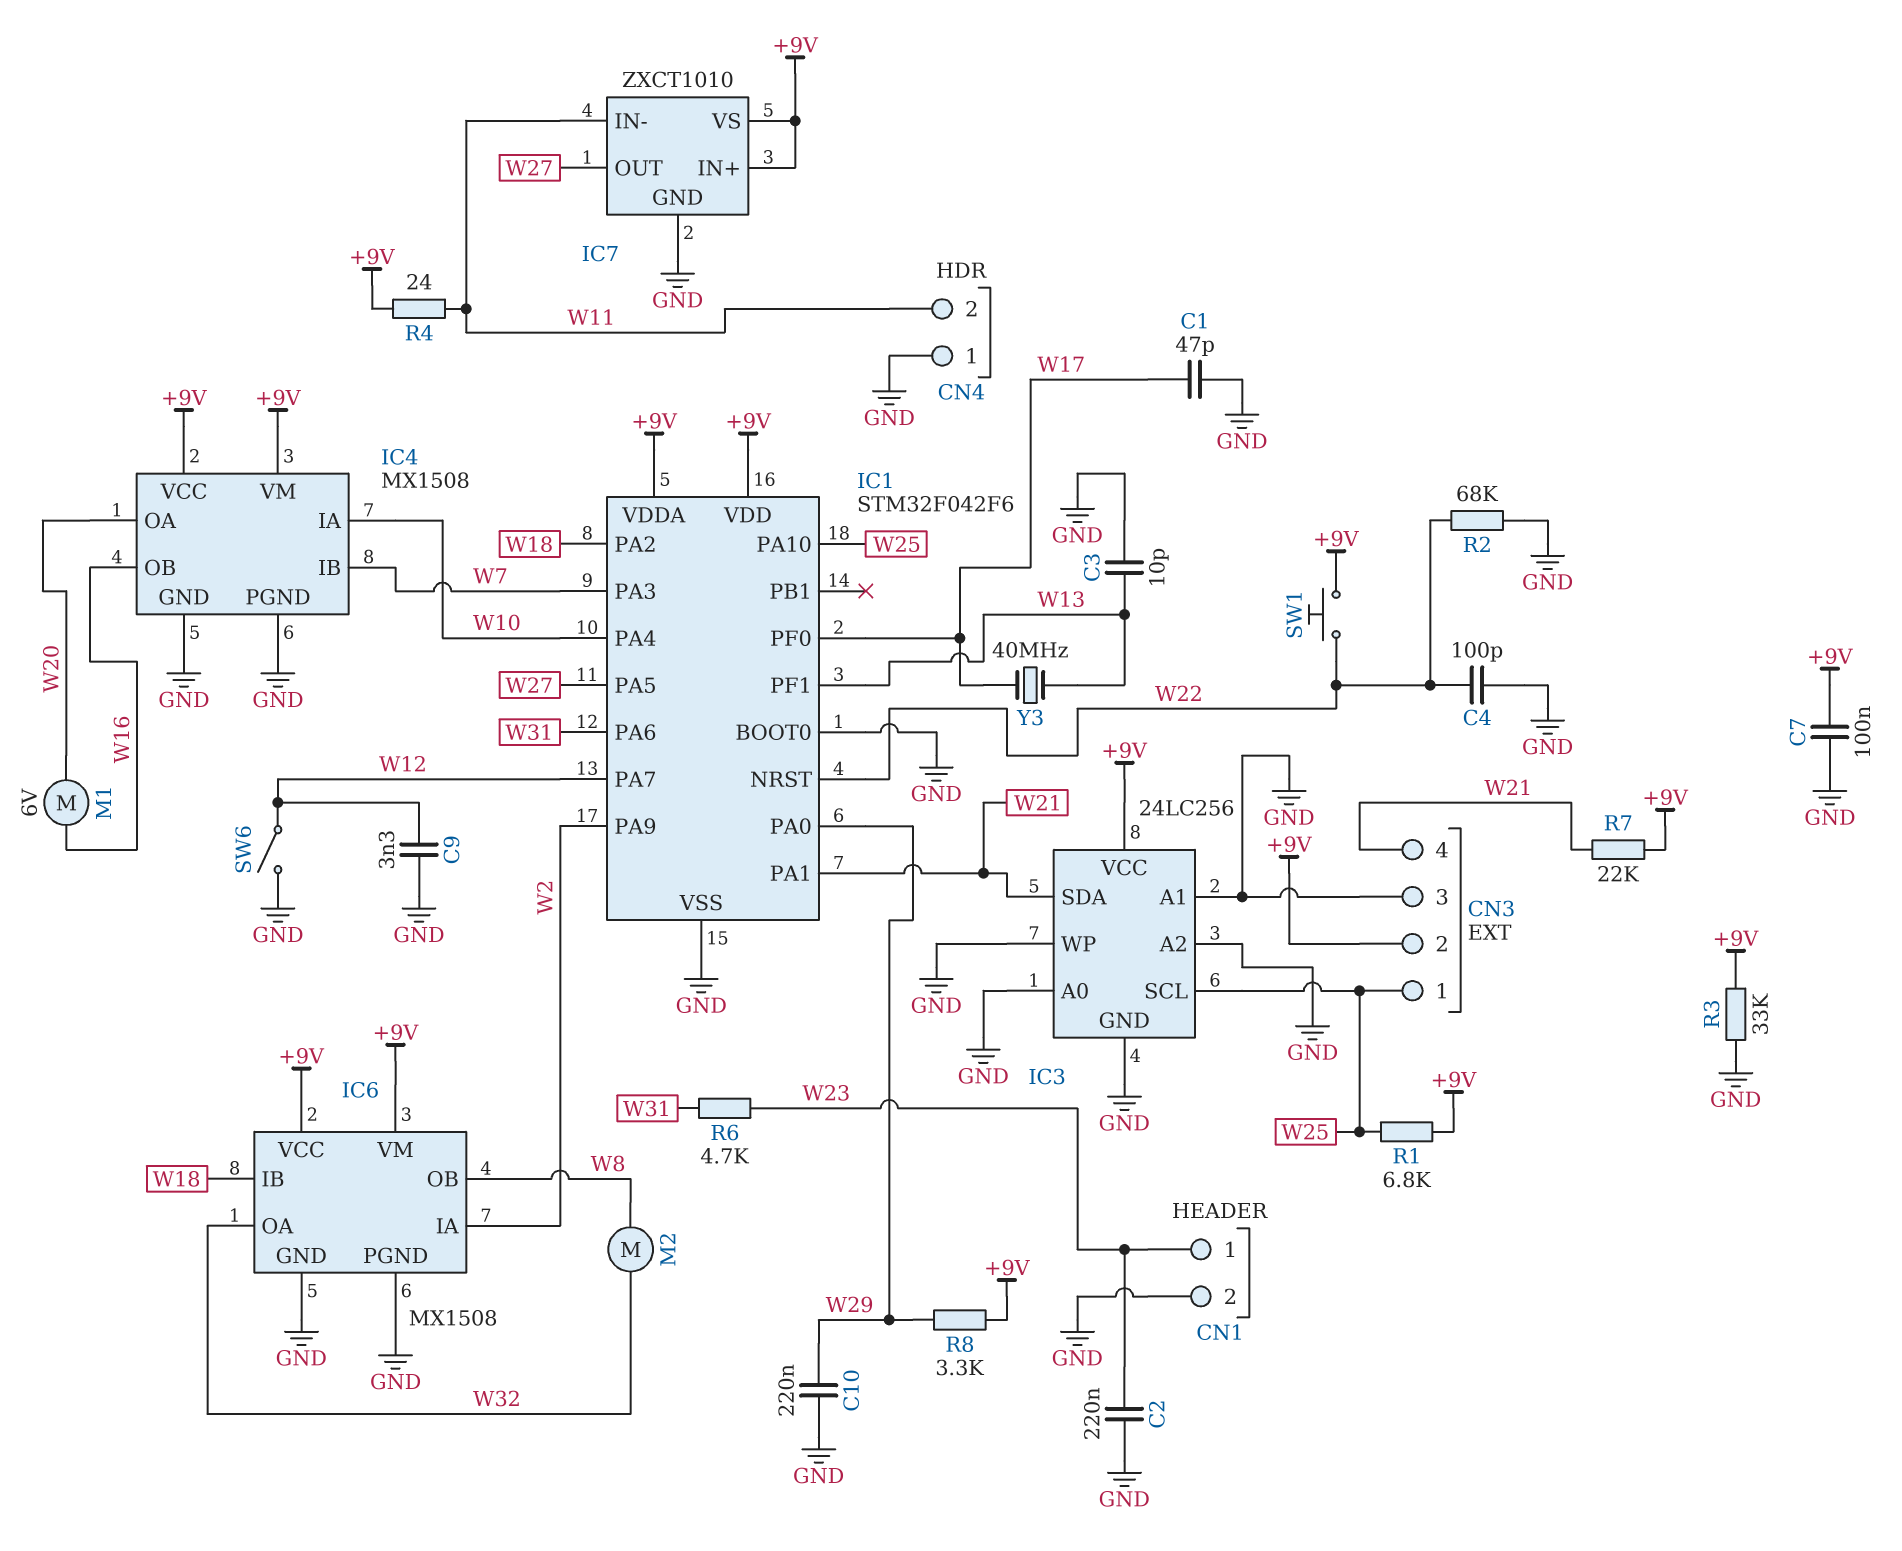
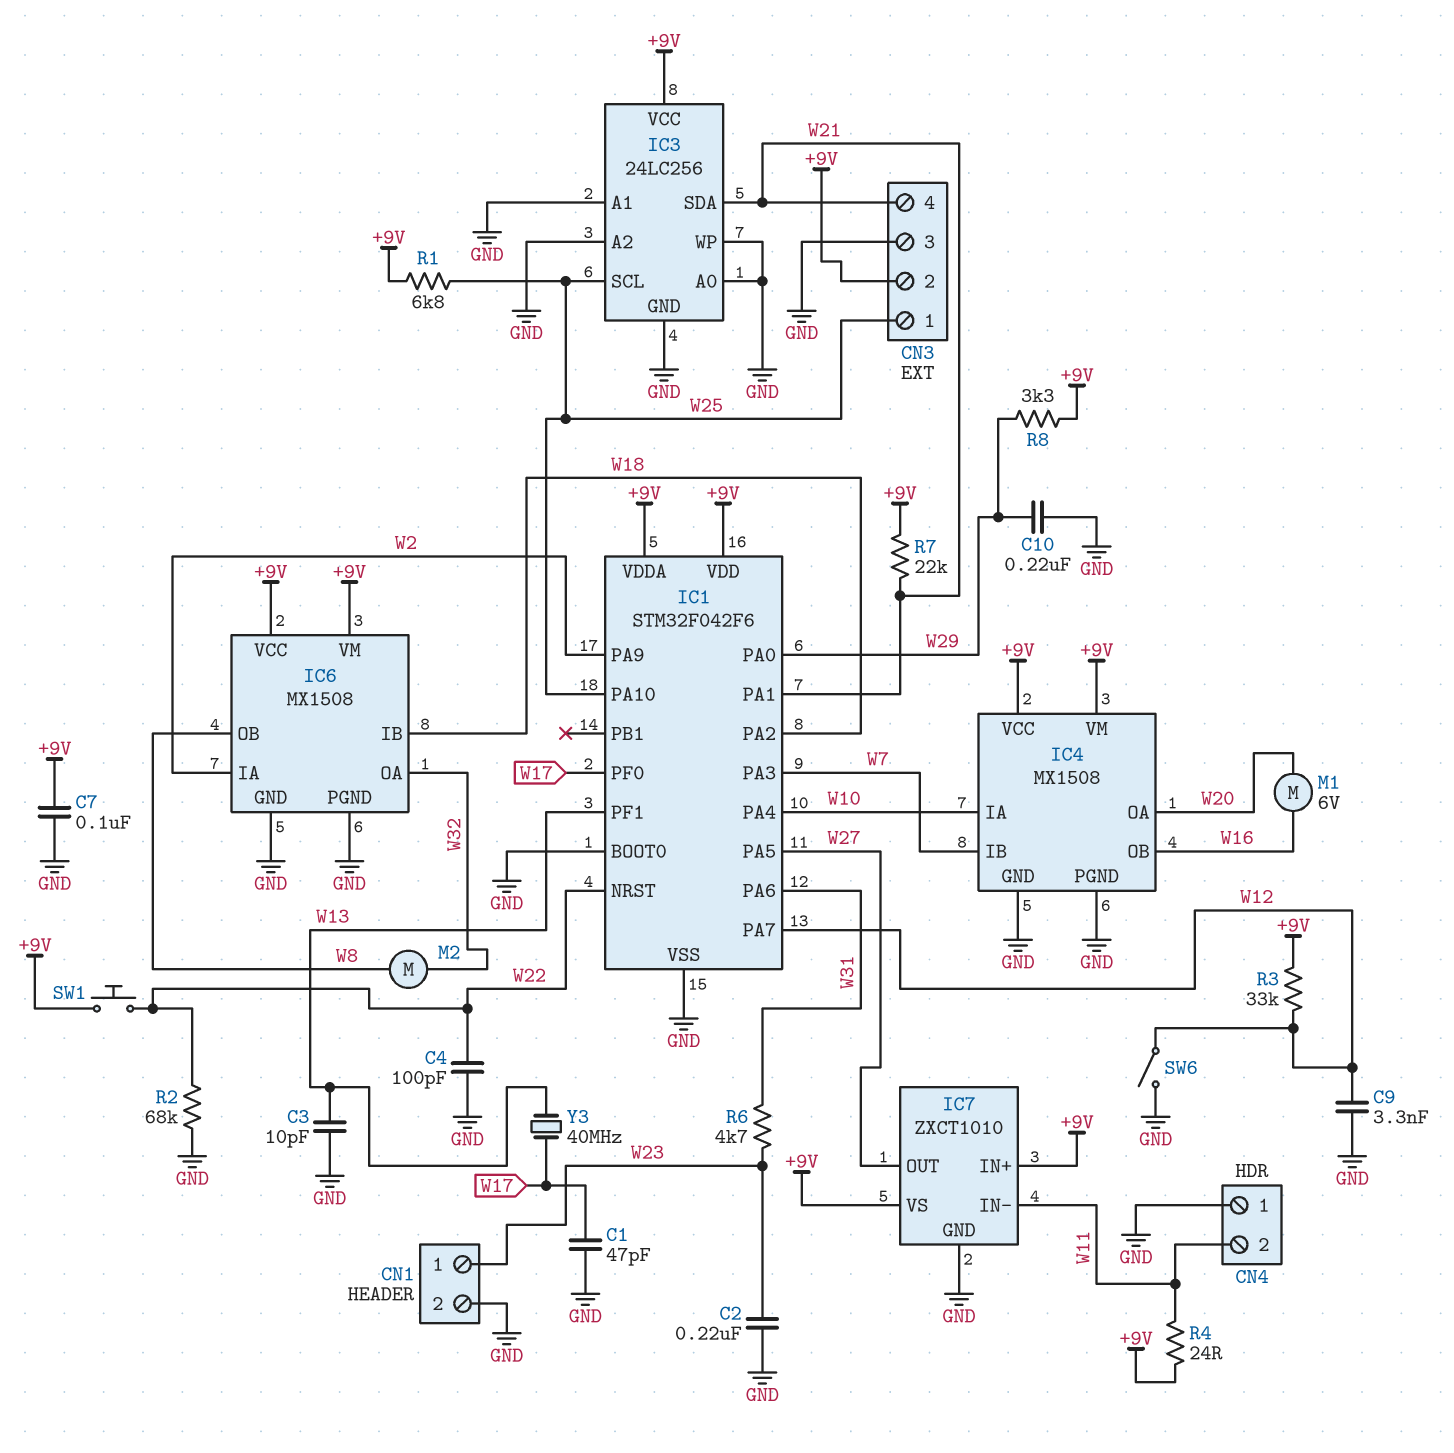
R3: 33k (+9V, GND) -> 33k (+9V, W12)

